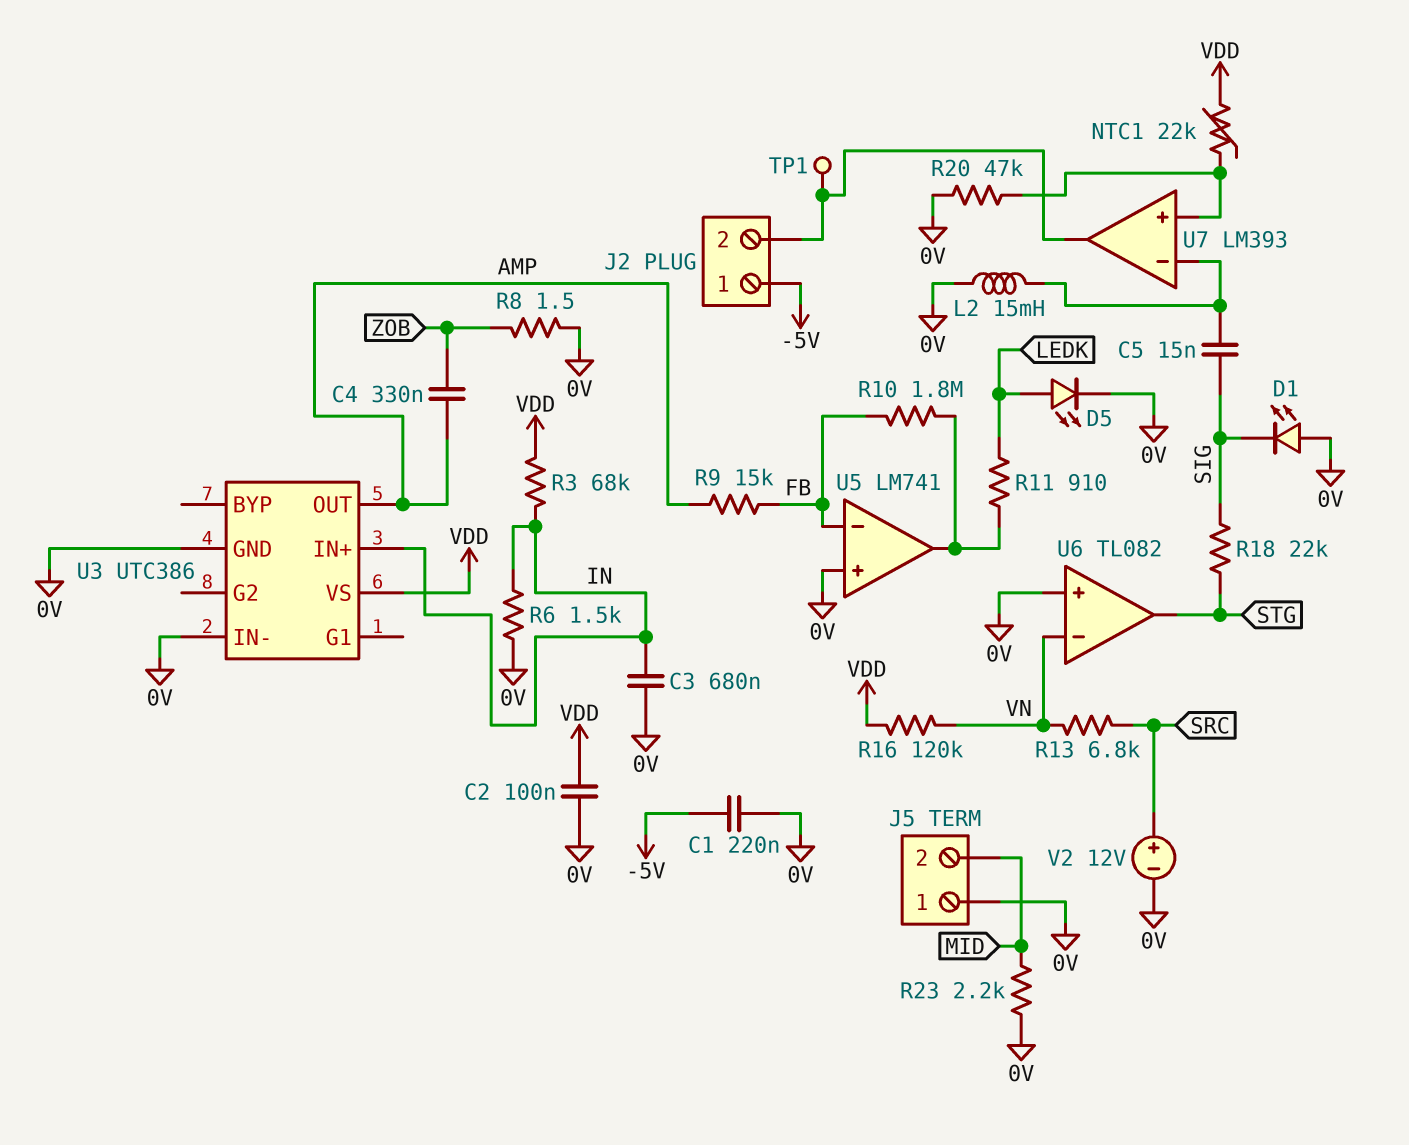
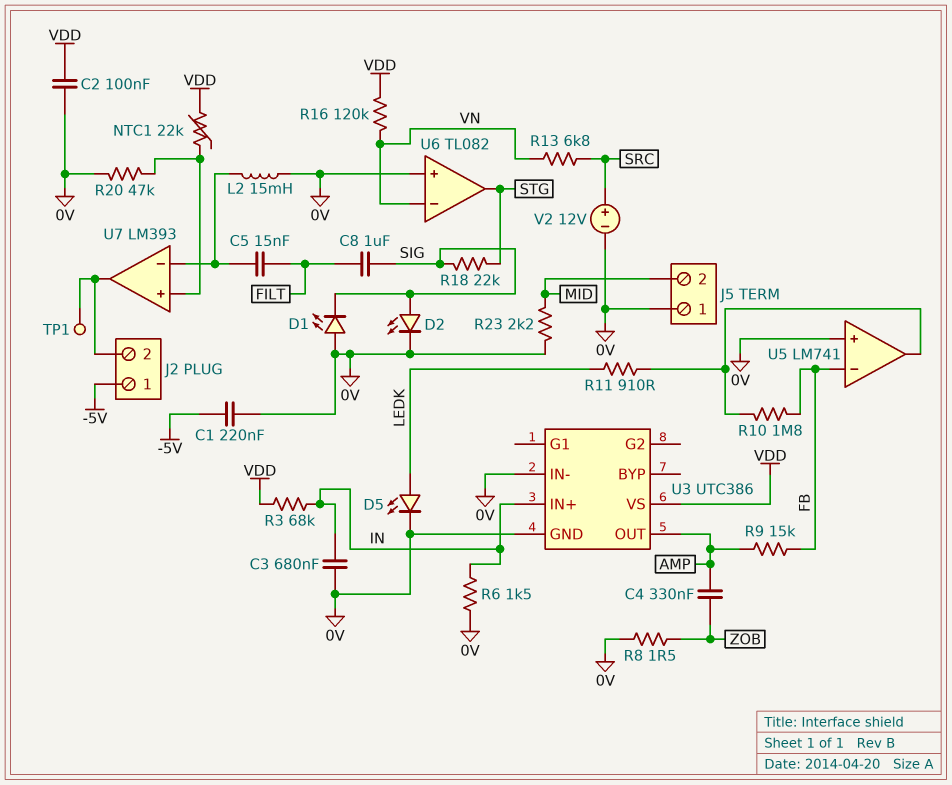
C5: 15nF (SIG, U7/in-) -> 15nF (FILT, U7/in-)
C8: none -> 1uF (FILT, SIG)
D2: none -> LED (A SIG, K 0V)

